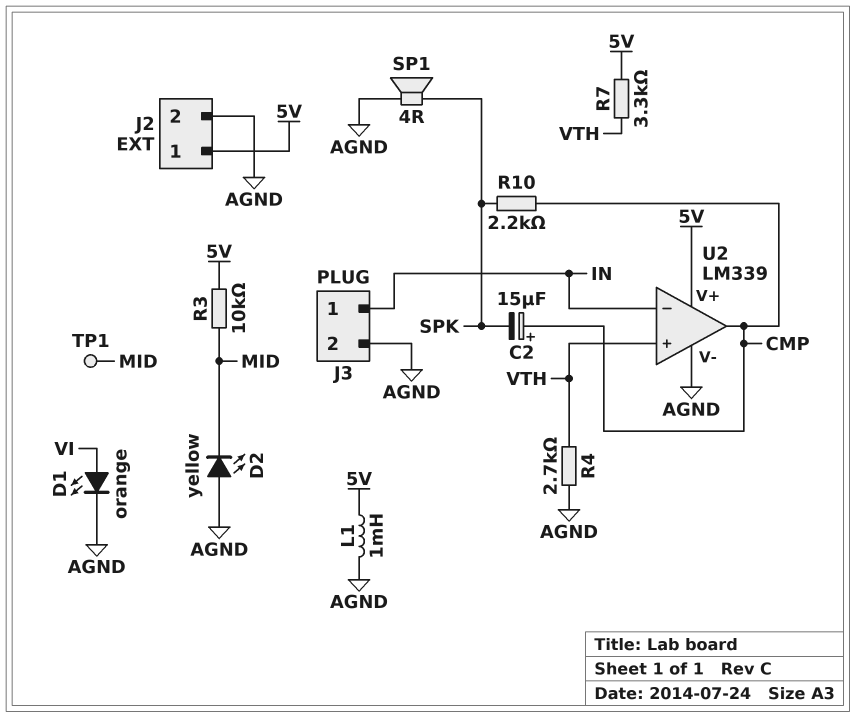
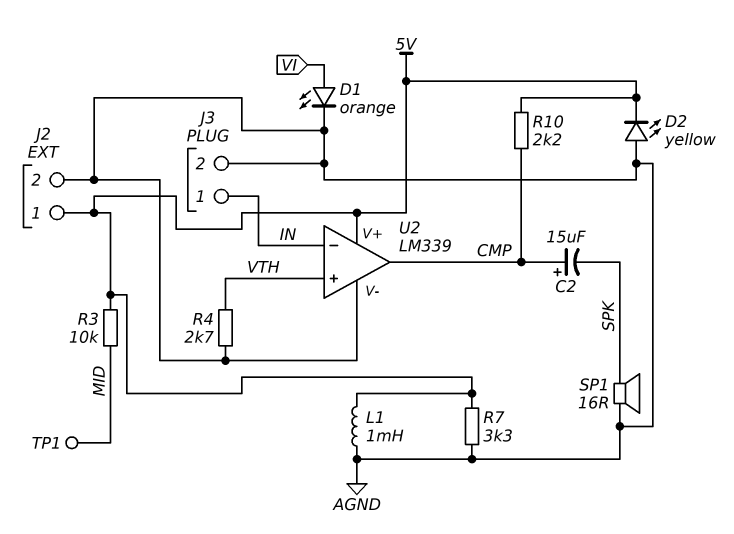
D2: LED yellow (A AGND, K MID) -> LED yellow (A AGND, K 5V)
R7: 3.3k (5V, VTH) -> 3.3k (5V, AGND)
R10: 2.2k (CMP, SPK) -> 2.2k (5V, CMP)
SP1: speaker 4R (AGND, SPK) -> speaker 16R (AGND, SPK)

